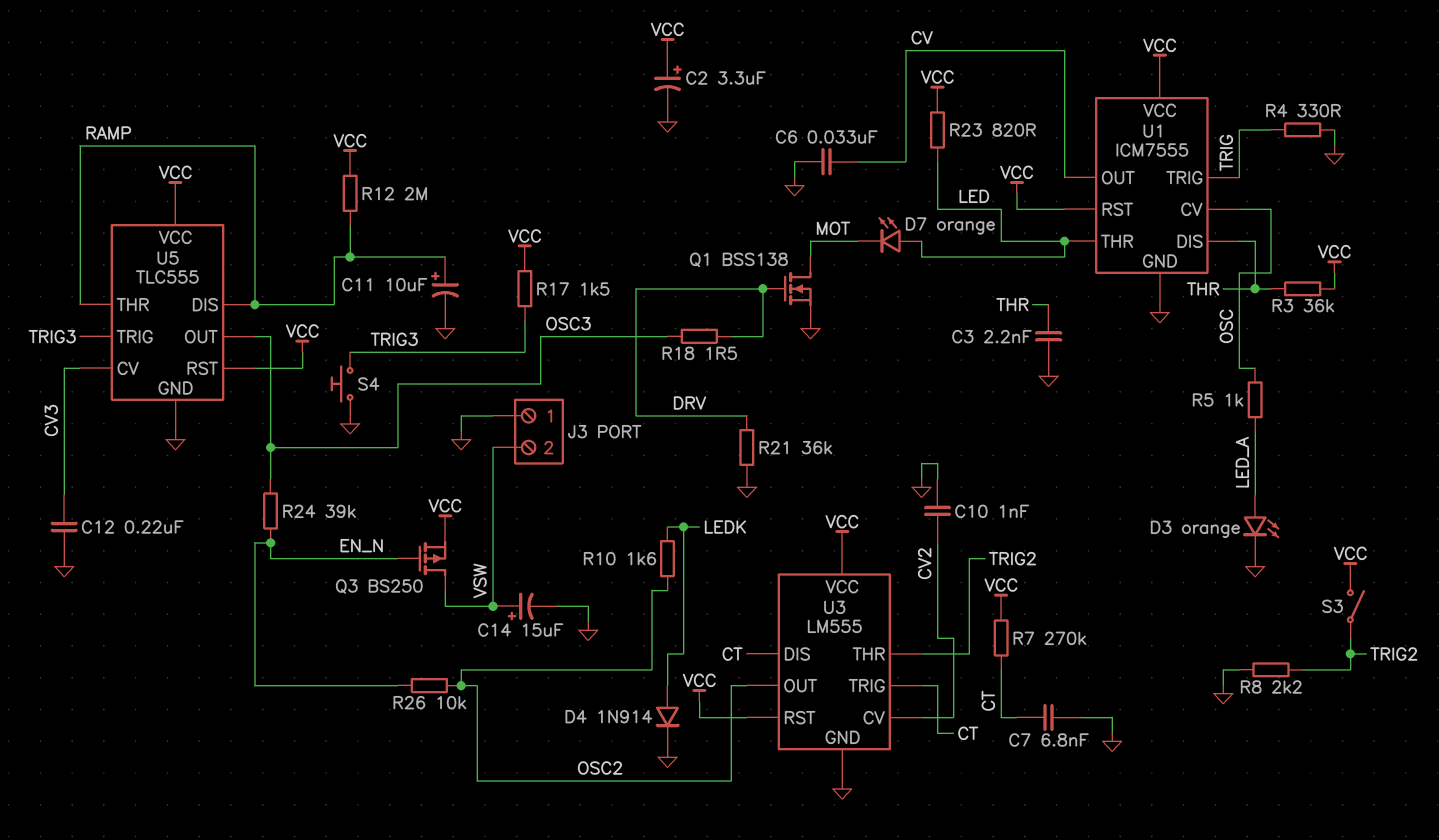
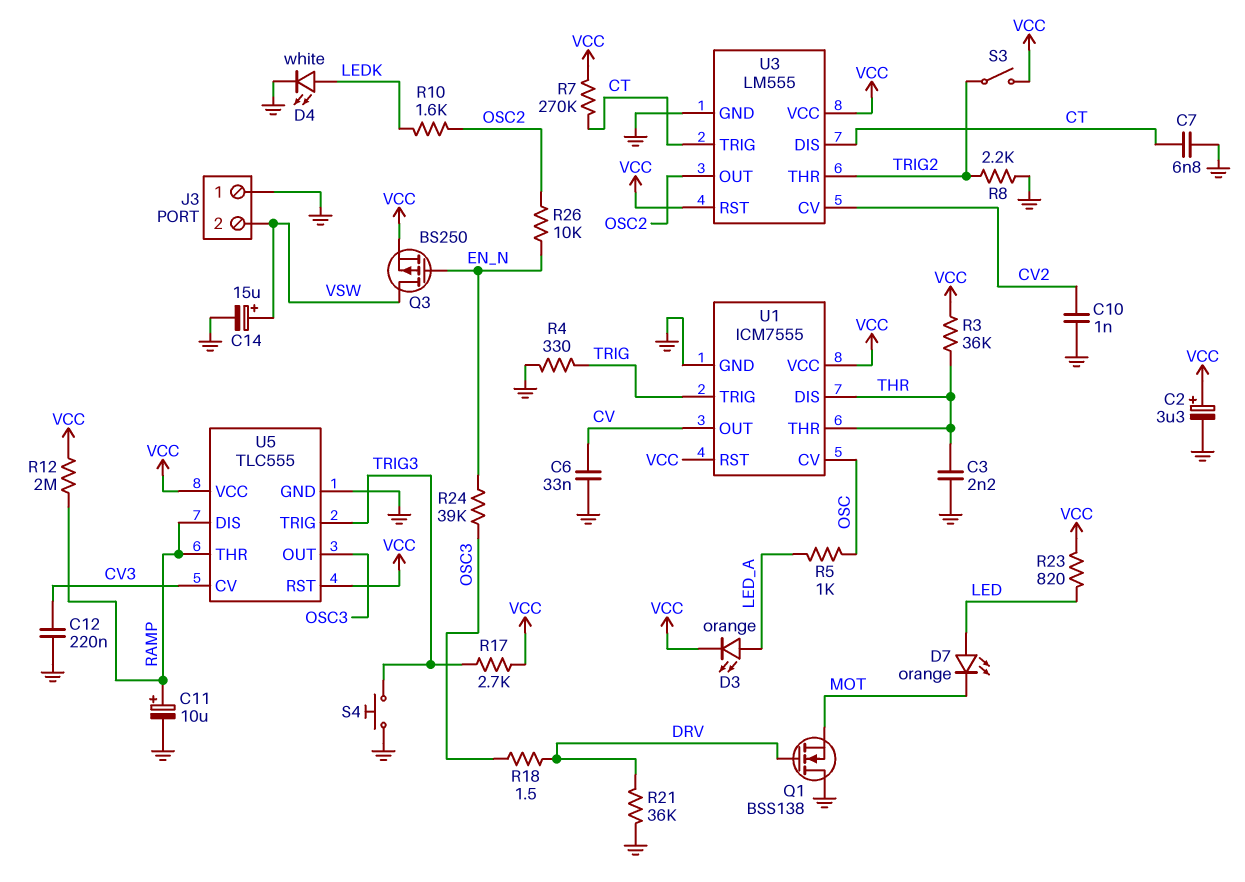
D3: LED orange (A LED_A, K GND) -> LED orange (A LED_A, K VCC)
D4: diode 1N914 (A LEDK, K GND) -> LED white (A LEDK, K GND)
Q1: NMOS BSS138 (G DRV, D MOT, S GND) -> NMOS BSS138 (G DRV, D GND, S MOT)
R17: 1.5k (TRIG3, VCC) -> 2.7k (TRIG3, VCC)
U1 pin THR: LED -> THR

